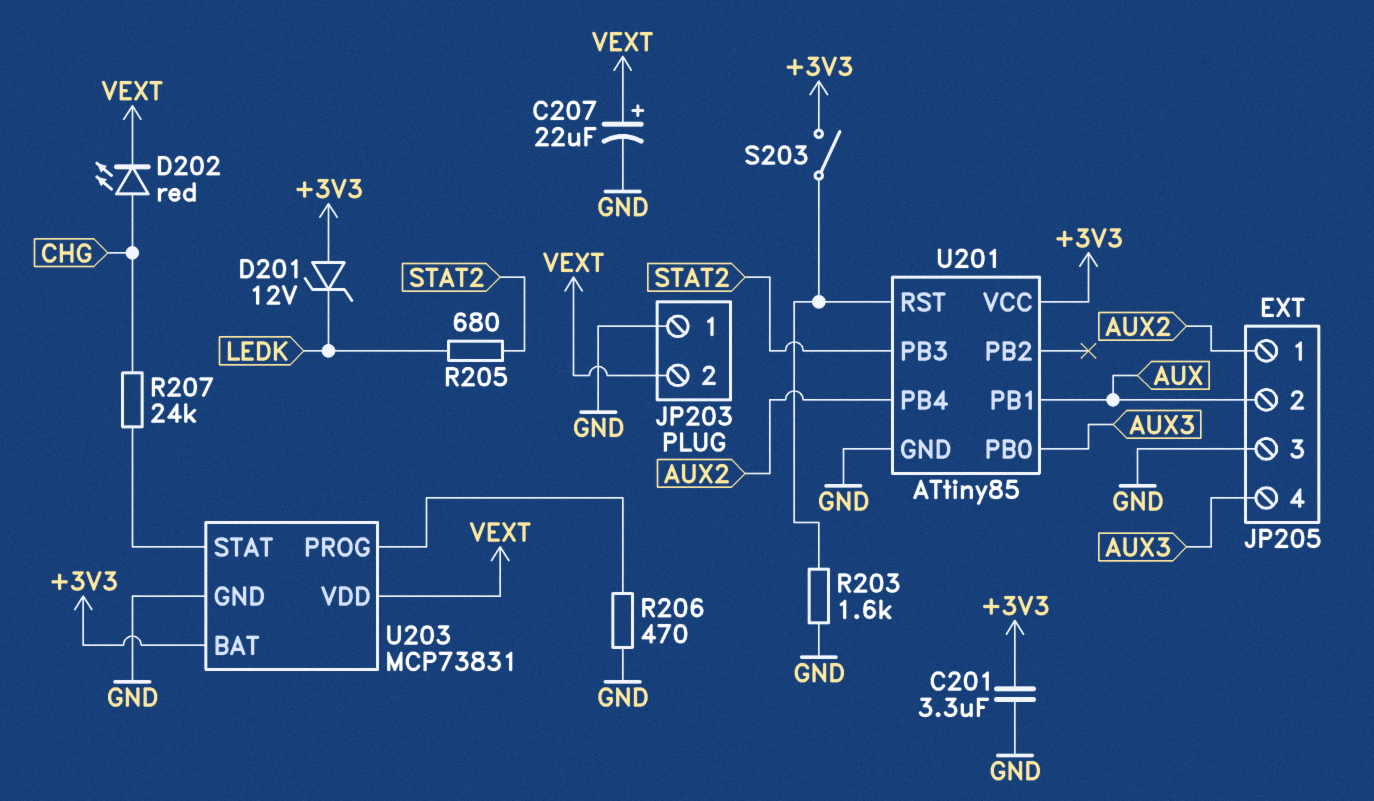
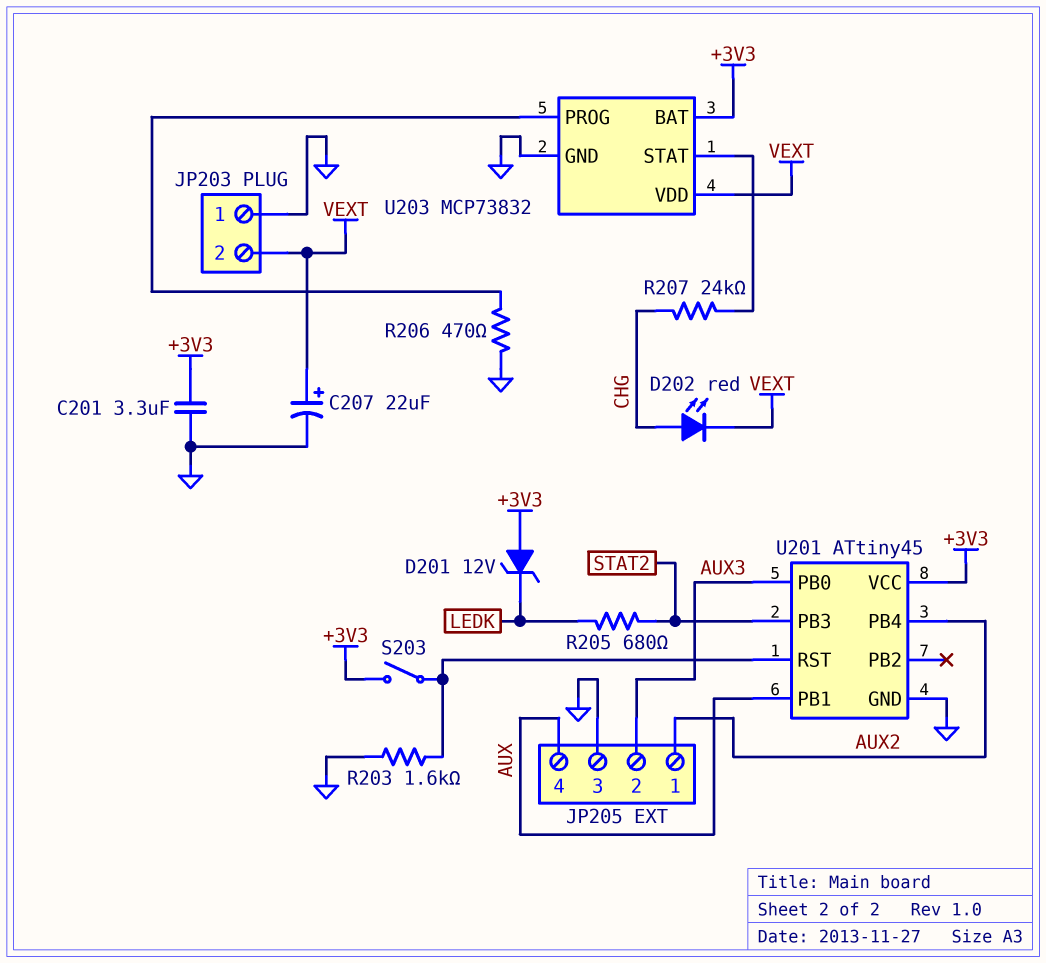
JP205 pin 2: AUX -> AUX3
JP205 pin 4: AUX3 -> AUX
U201: ATtiny85 -> ATtiny45
U203: MCP73831 -> MCP73832

